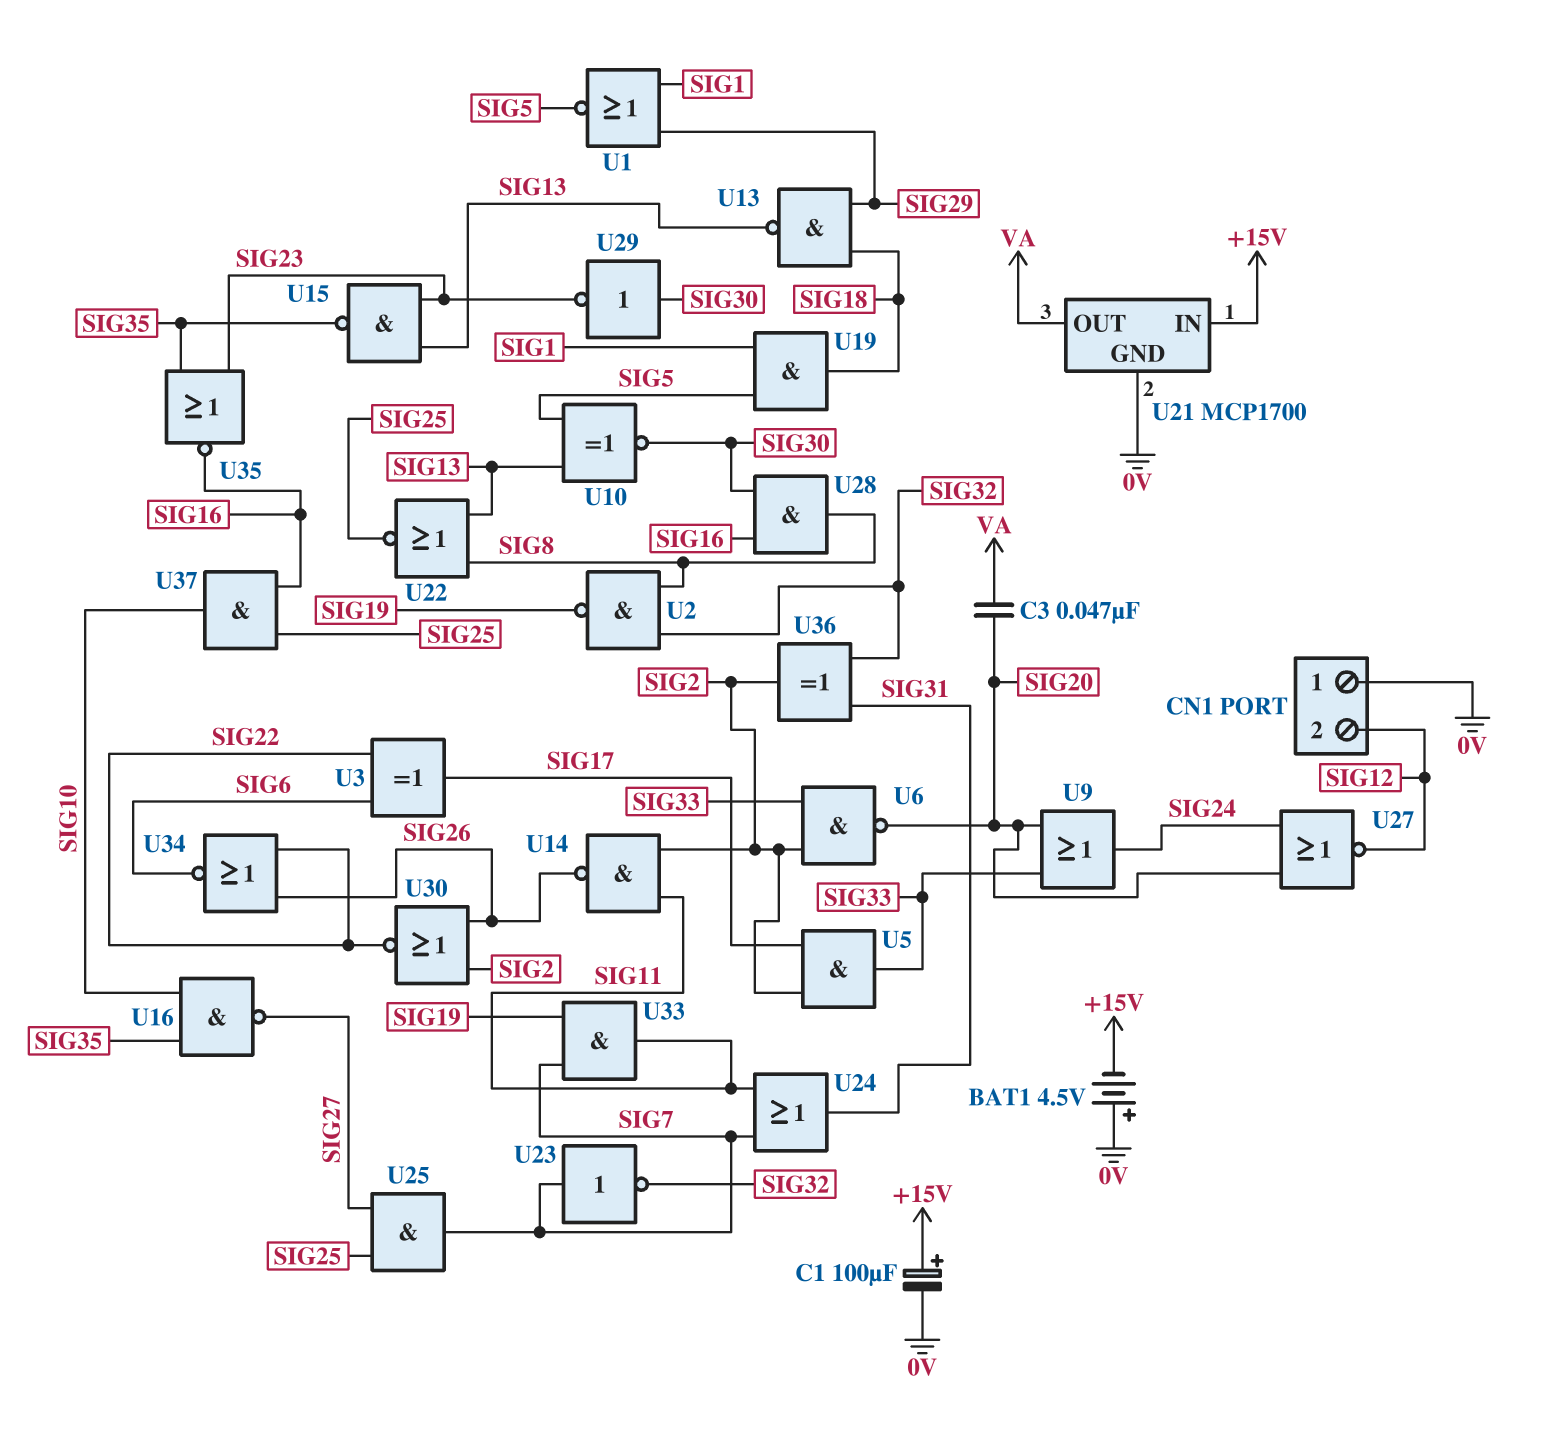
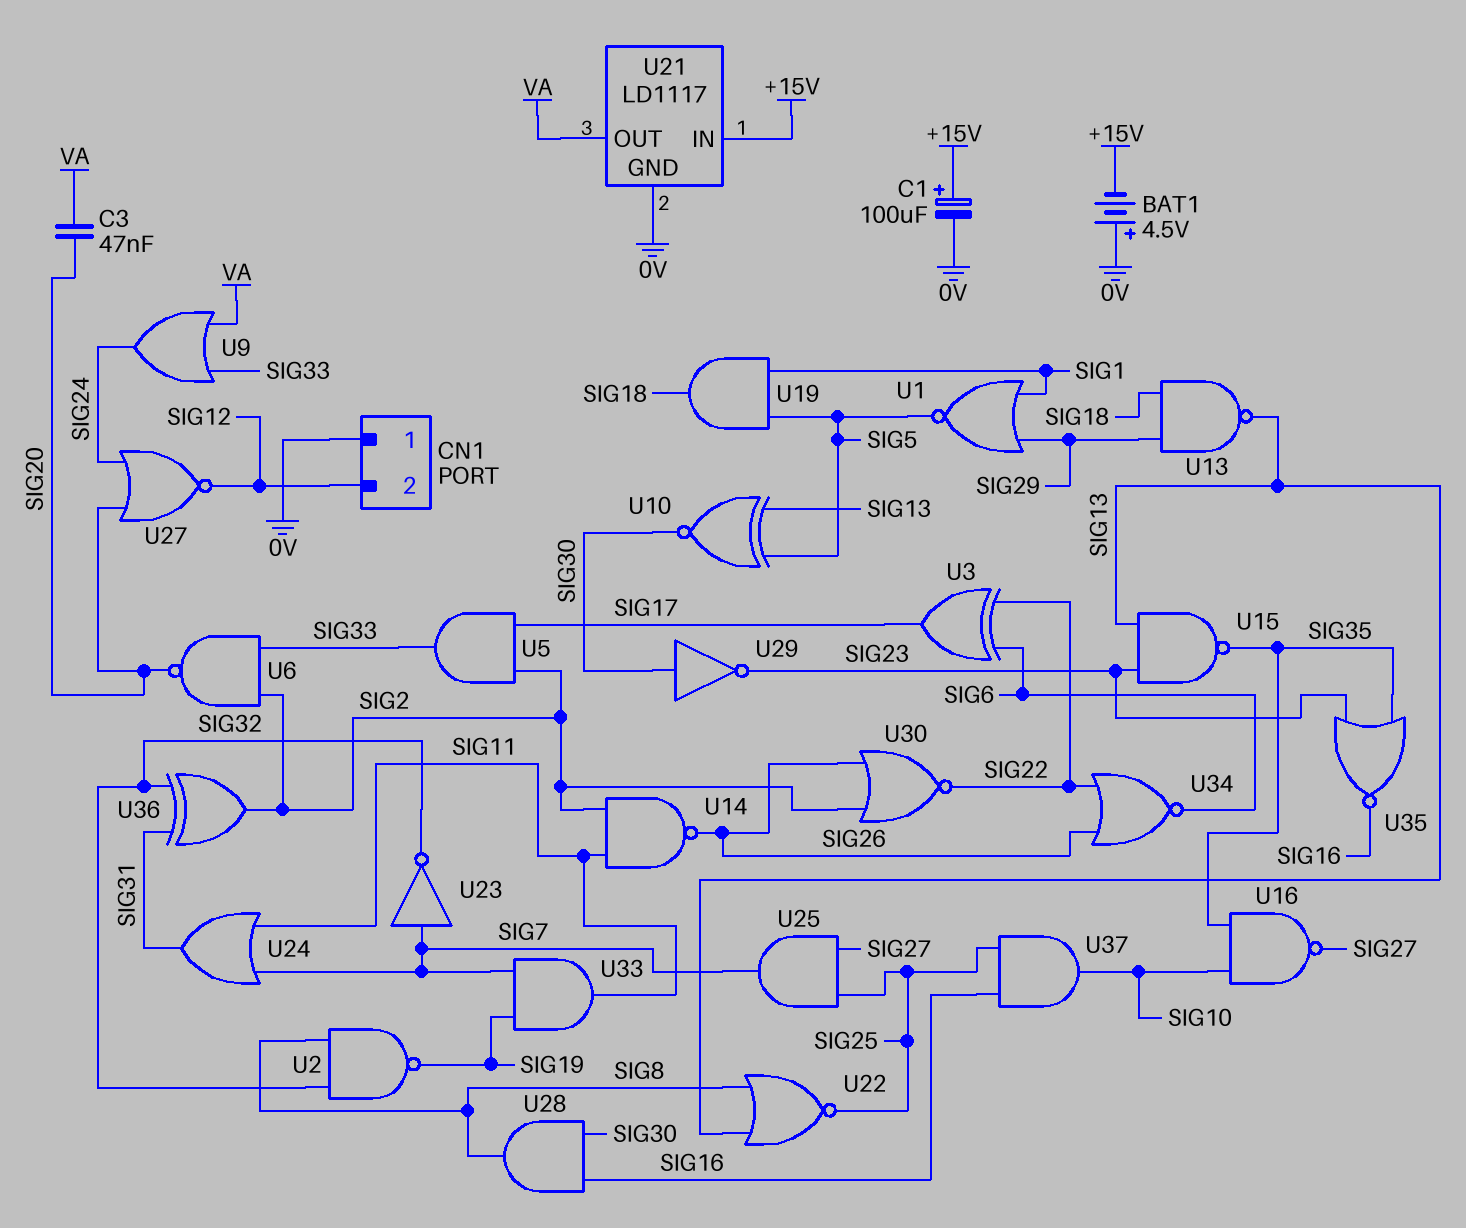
U9: OR (in SIG20, in SIG33, out SIG24) -> OR (in SIG33, in VA, out SIG24)
U21: MCP1700 -> LD1117

